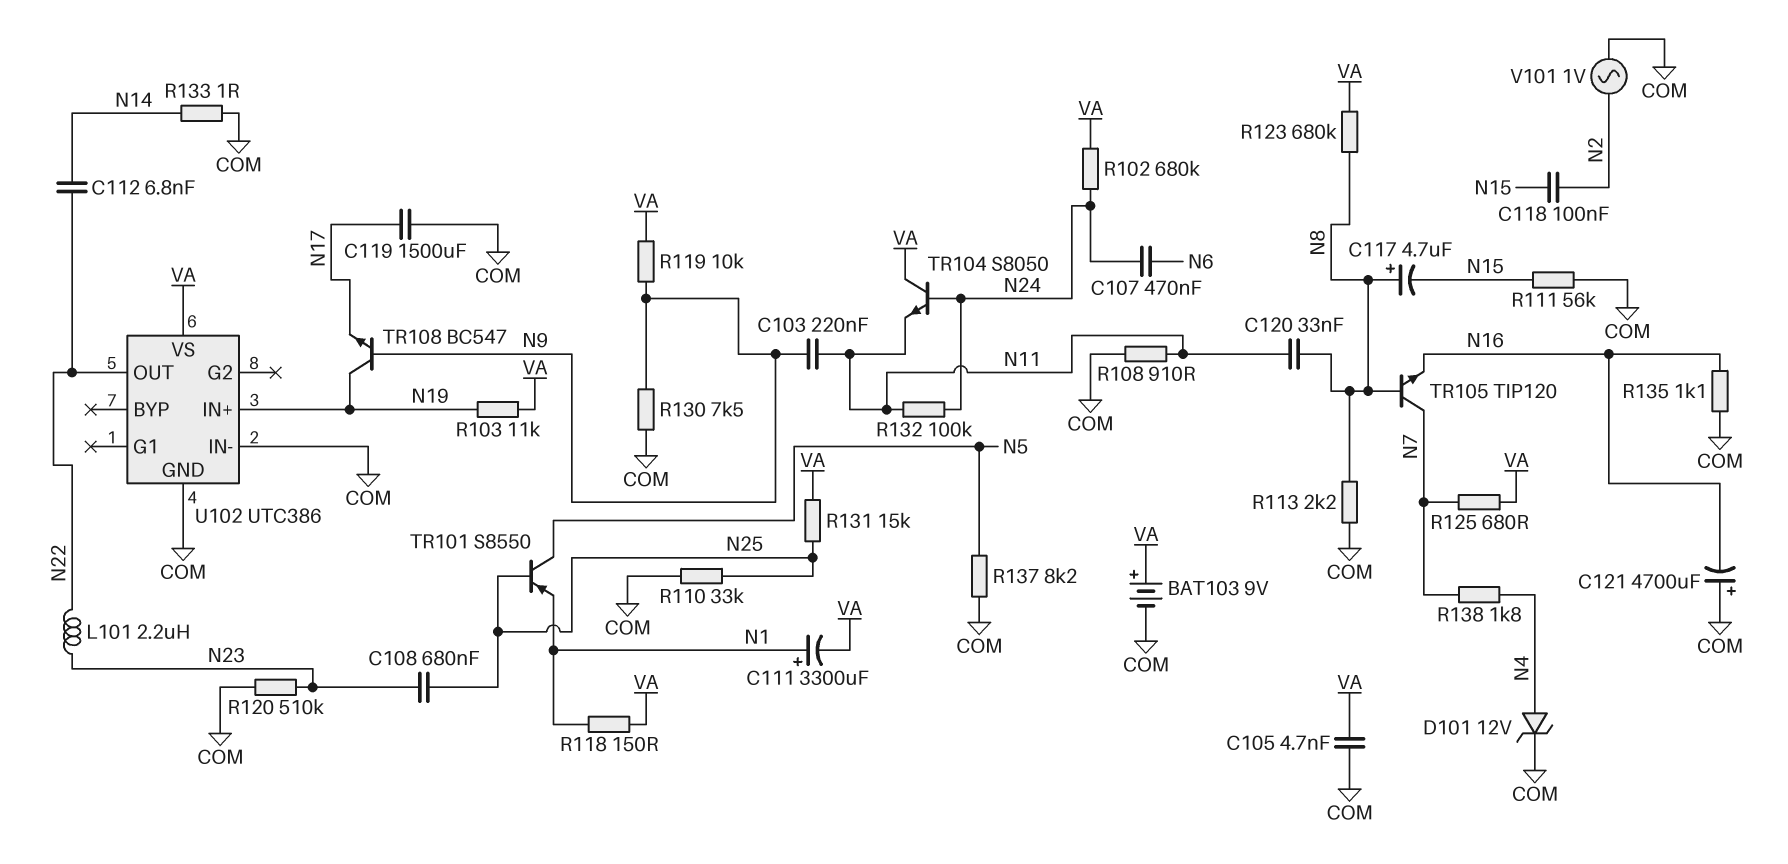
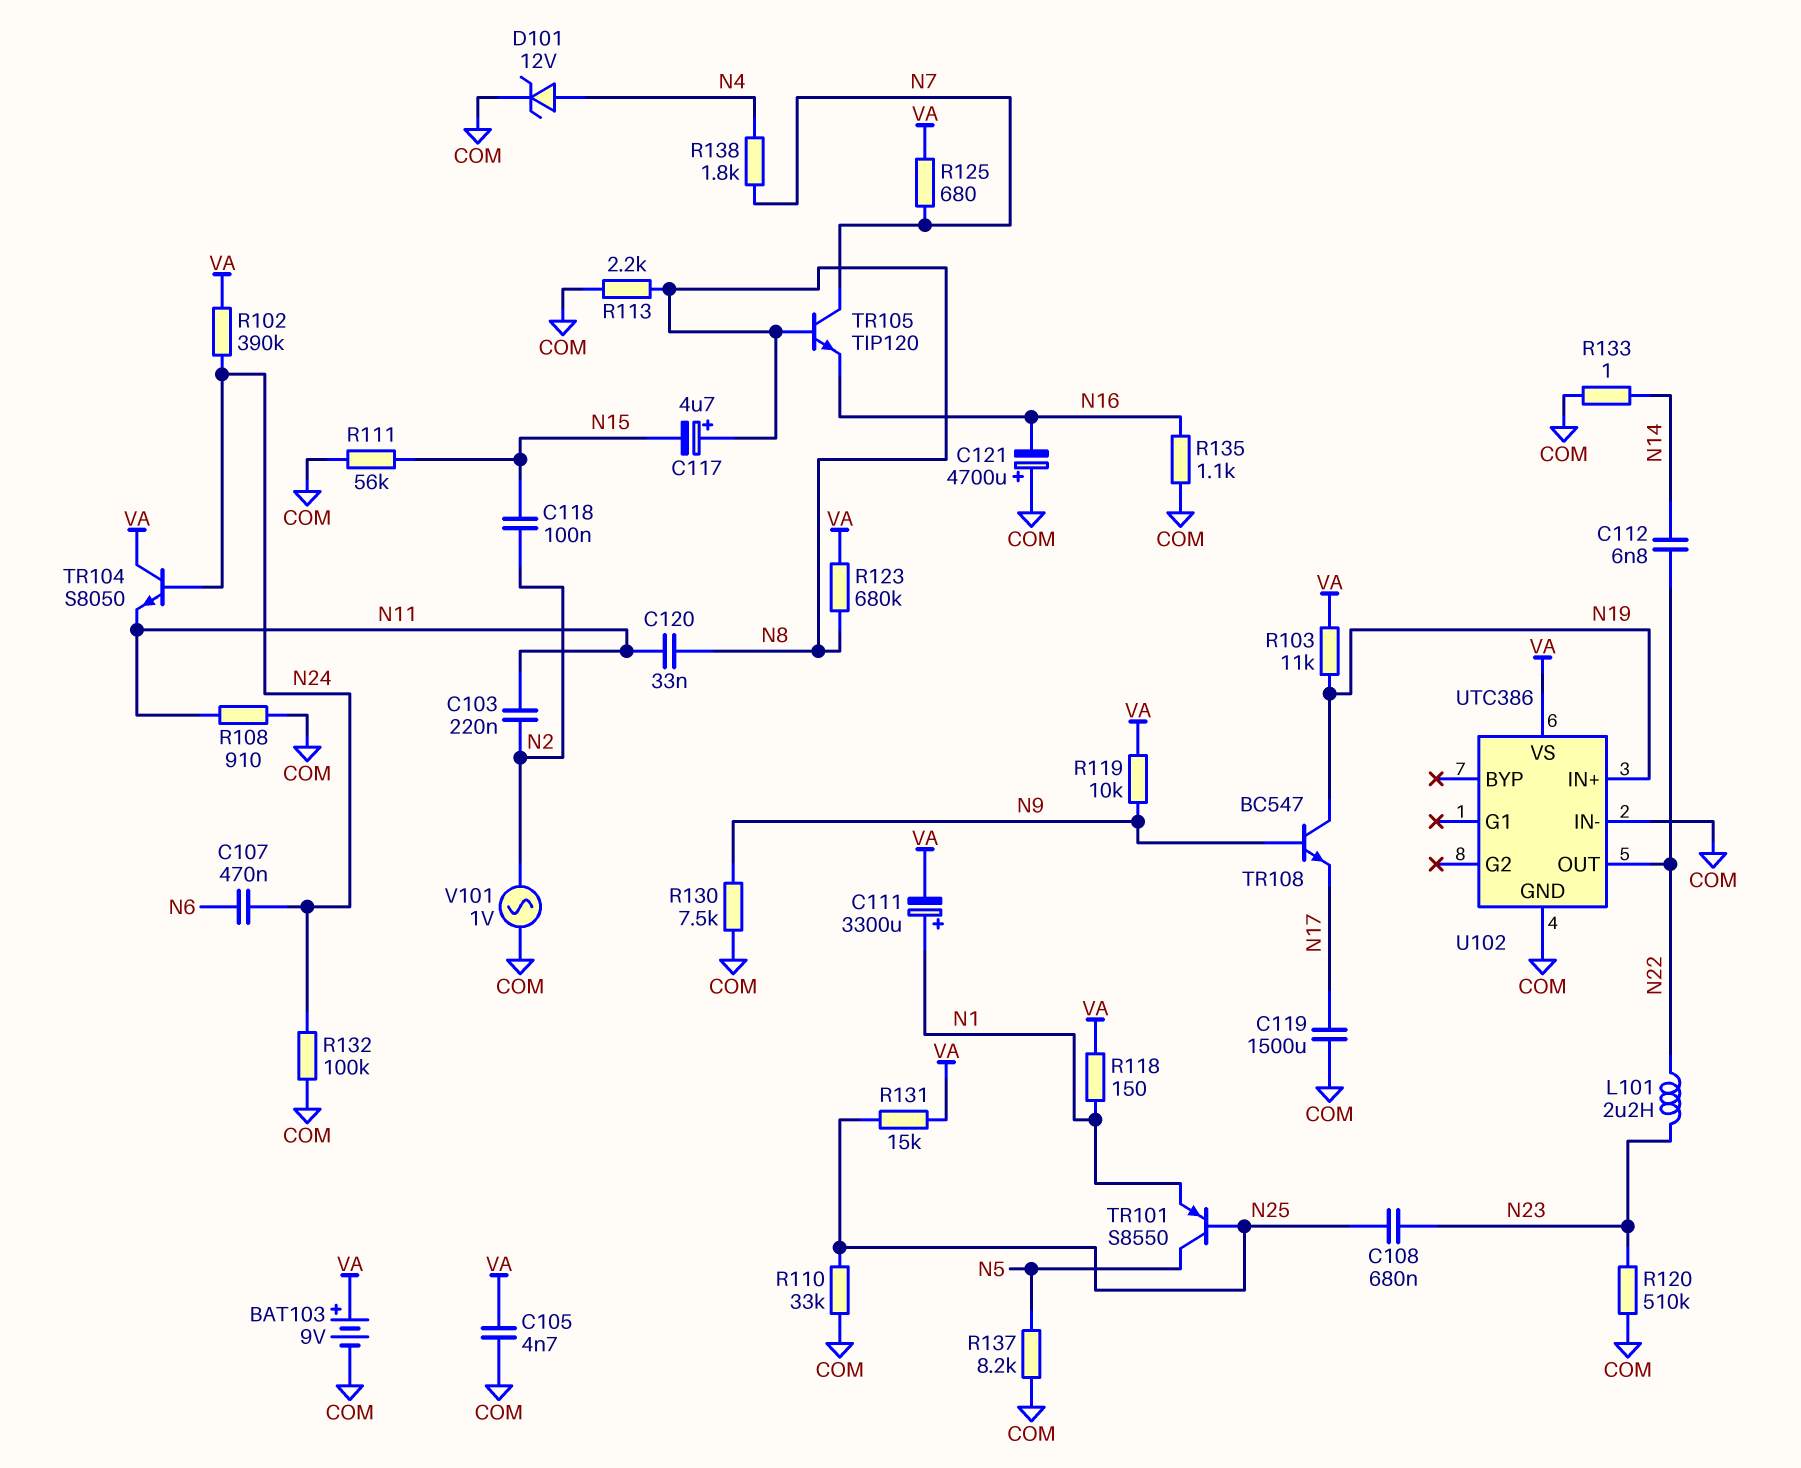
C103: 220nF (N9, N11) -> 220nF (N2, N11)
R102: 680k (N24, VA) -> 390k (N24, VA)
R132: 100k (N11, N24) -> 100k (COM, N24)

